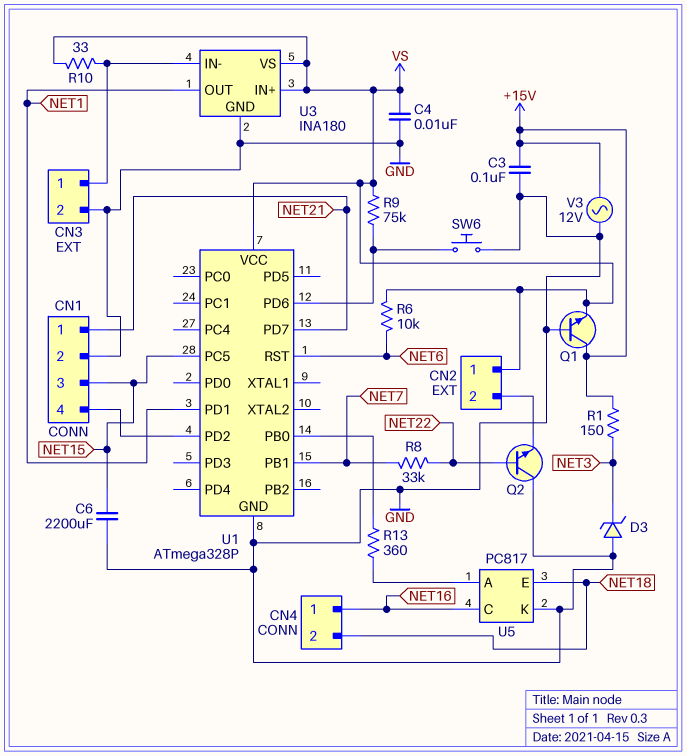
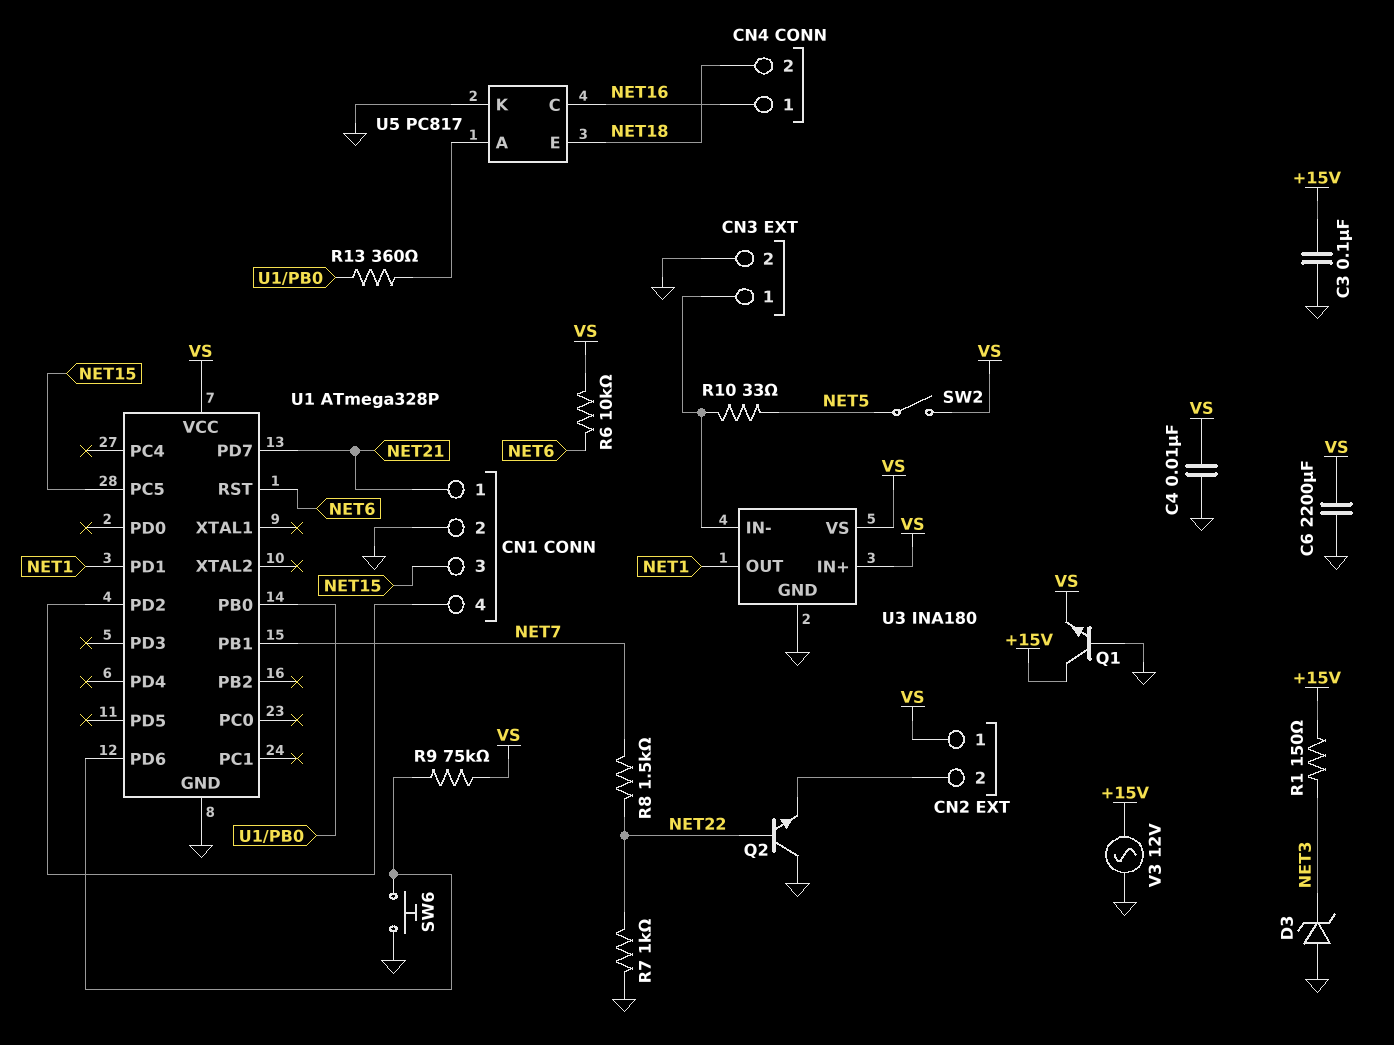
C6: 2200uF (GND, NET15) -> 2200uF (GND, VS)
R7: none -> 1k (GND, NET22)
R8: 33k (NET7, NET22) -> 1.5k (NET7, NET22)
R10: 33 (CN3/1, VS) -> 33 (CN3/1, NET5)
SW2: none -> switch (NET5, VS)

